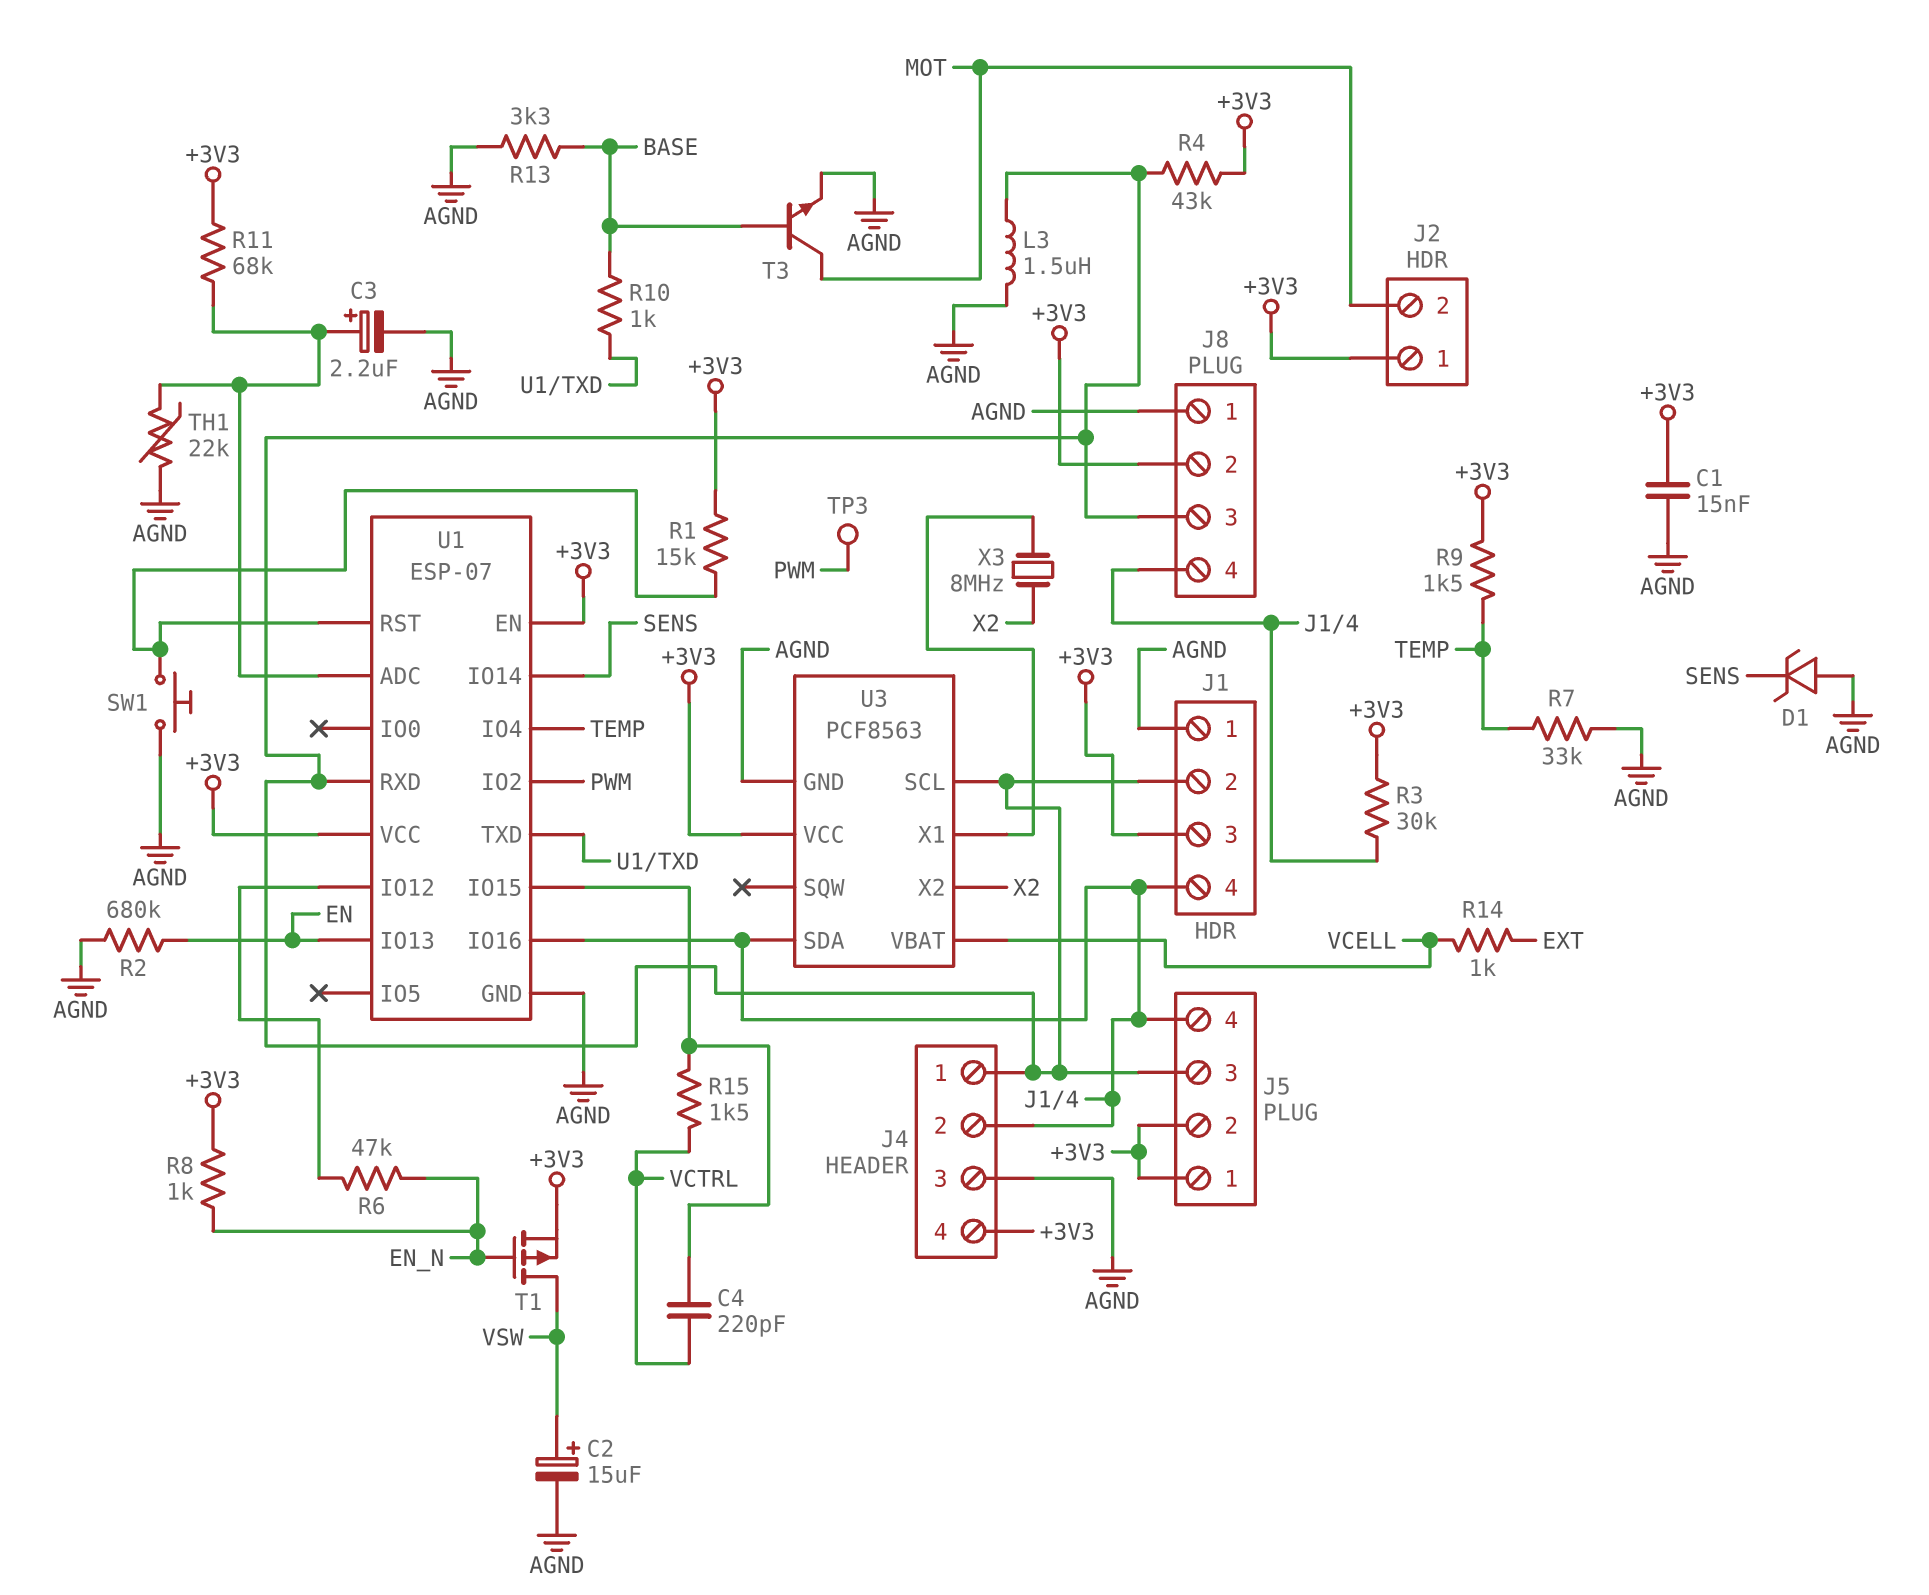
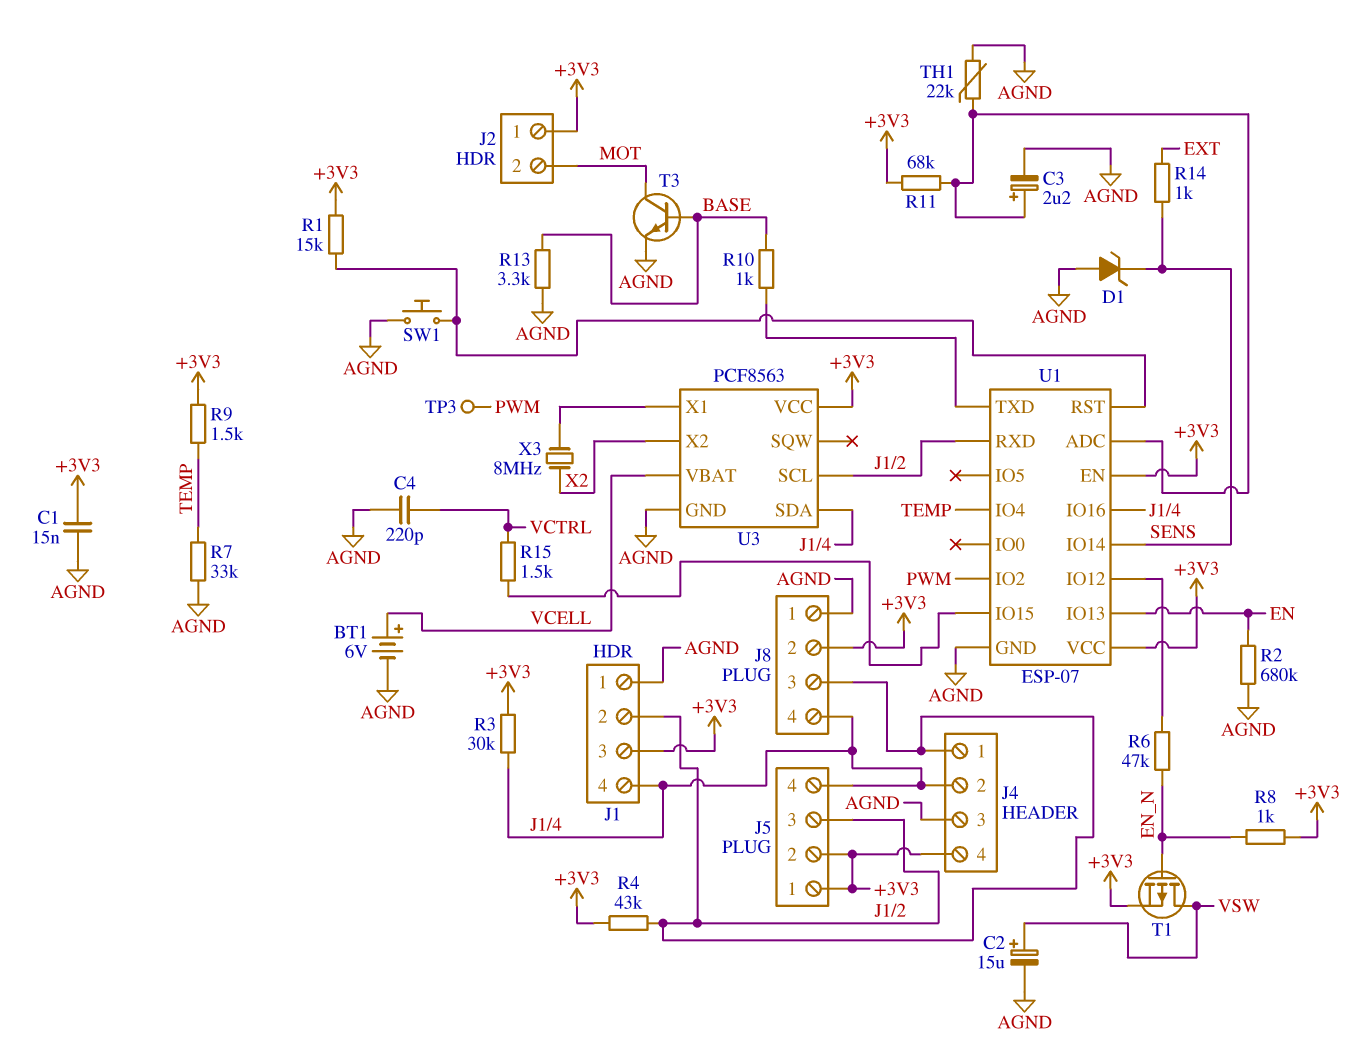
BT1: none -> 6V (plus VCELL, minus AGND)
C4: 220pF (U1/IO15, VCTRL) -> 220pF (AGND, VCTRL)
L3: 1.5uH (AGND, J1/2) -> none
R14: 1k (EXT, VCELL) -> 1k (EXT, SENS)

